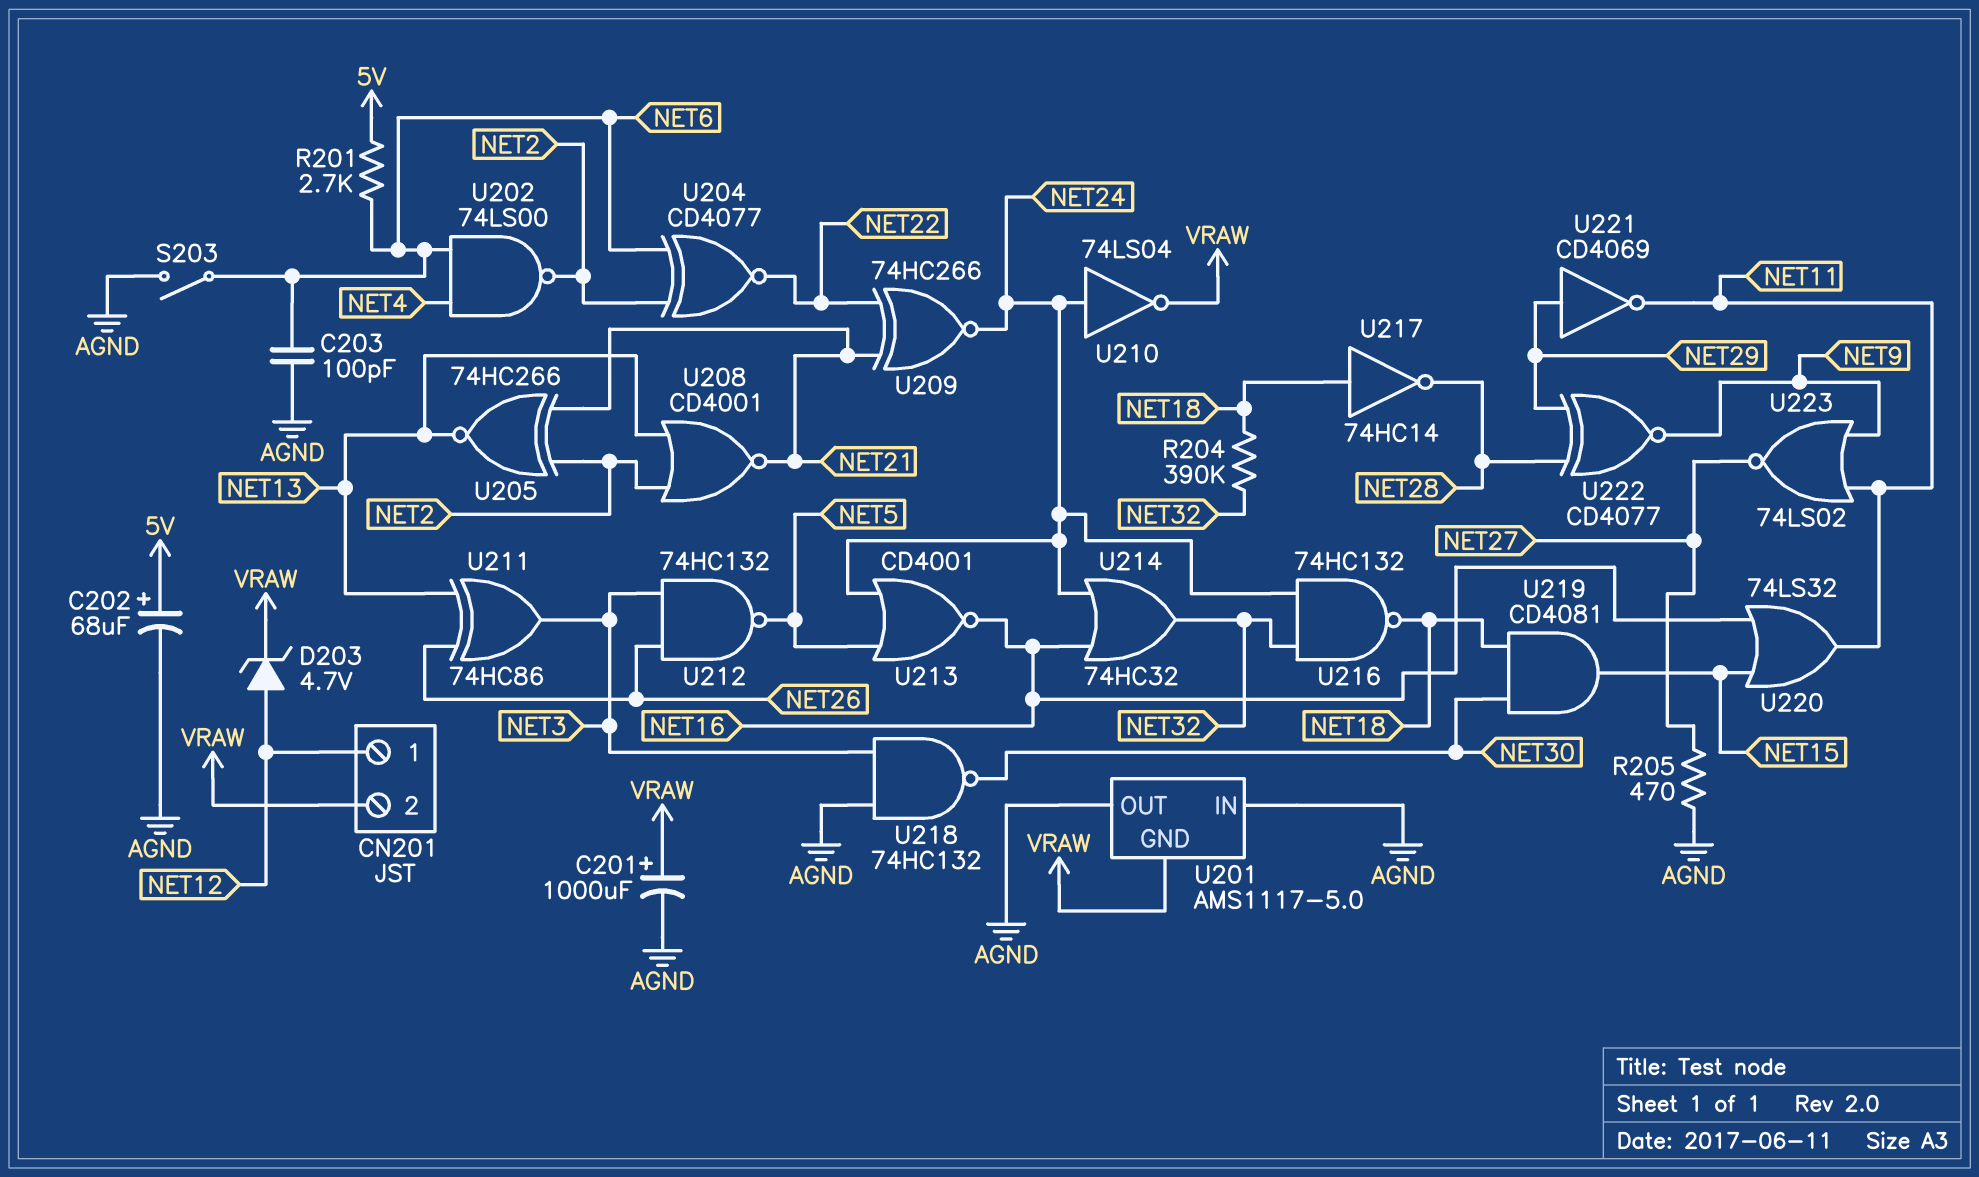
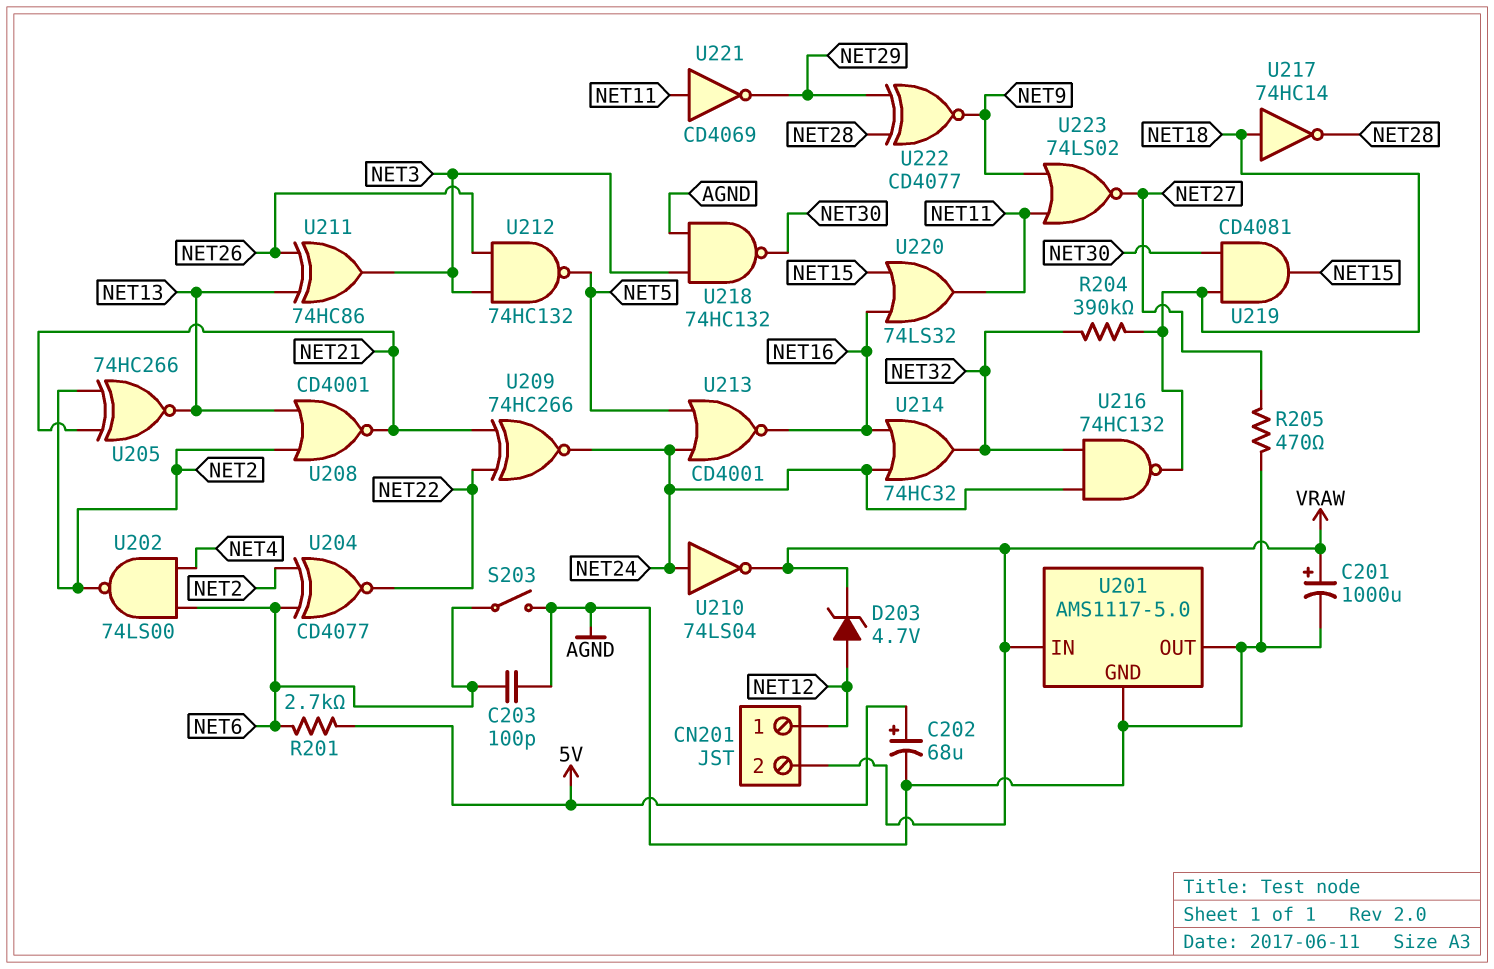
U201 pin GND: VRAW -> AGND
U201 pin IN: AGND -> VRAW
U221: NOT CD4069 (in NET29, out NET11) -> NOT CD4069 (in NET11, out NET29)

